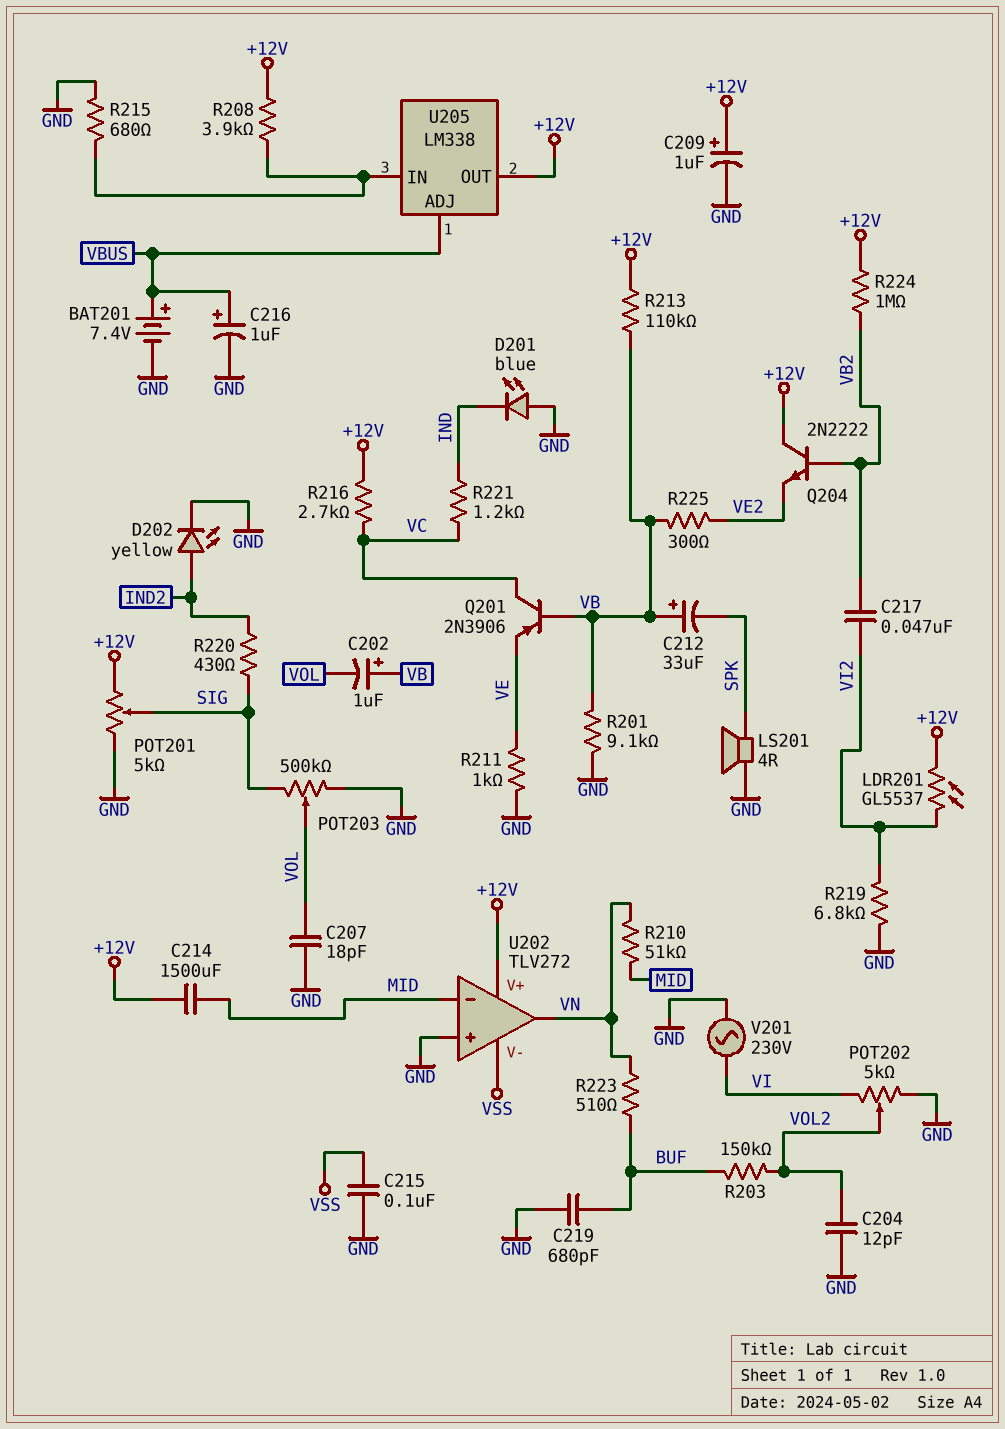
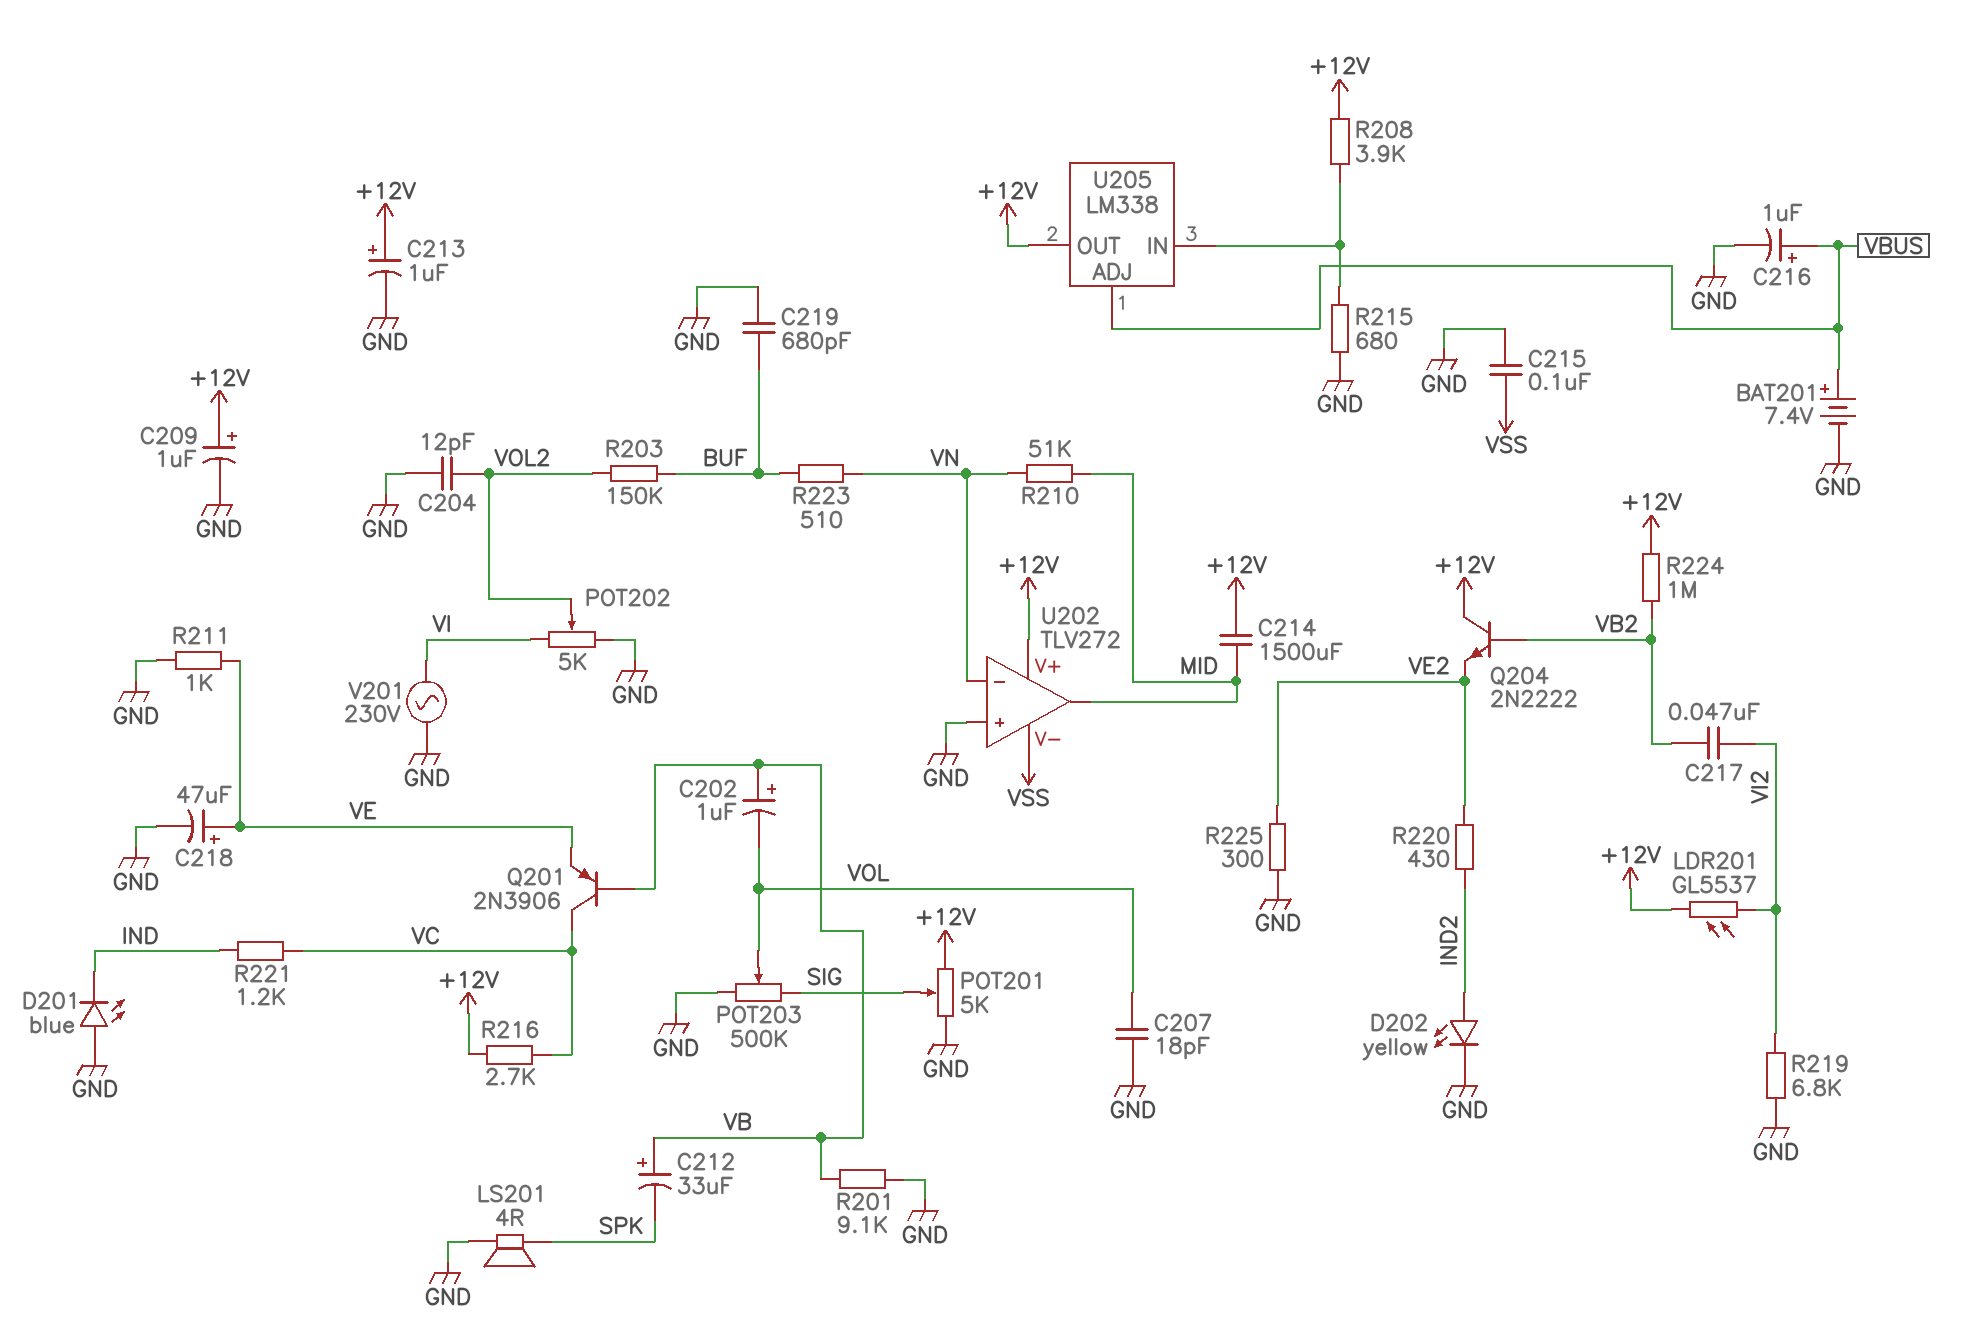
C213: none -> 1uF (plus +12V, minus GND)
C218: none -> 47uF (plus VE, minus GND)
R213: 110k (+12V, VB) -> none
R220: 430 (IND2, SIG) -> 430 (IND2, VE2)
R225: 300 (VB, VE2) -> 300 (GND, VE2)
U202 pin in-: MID -> VN
U202 pin out: VN -> MID

